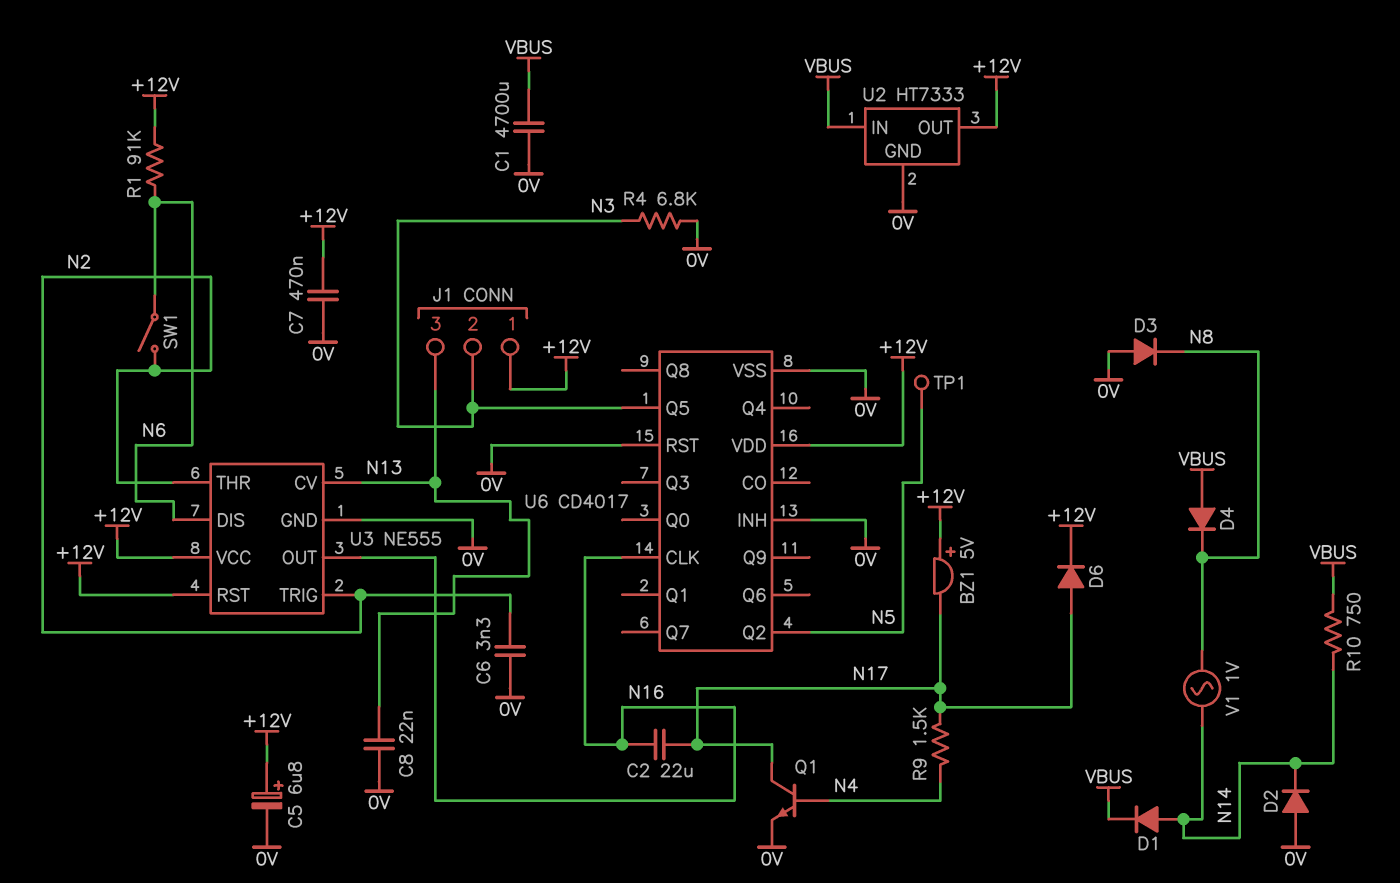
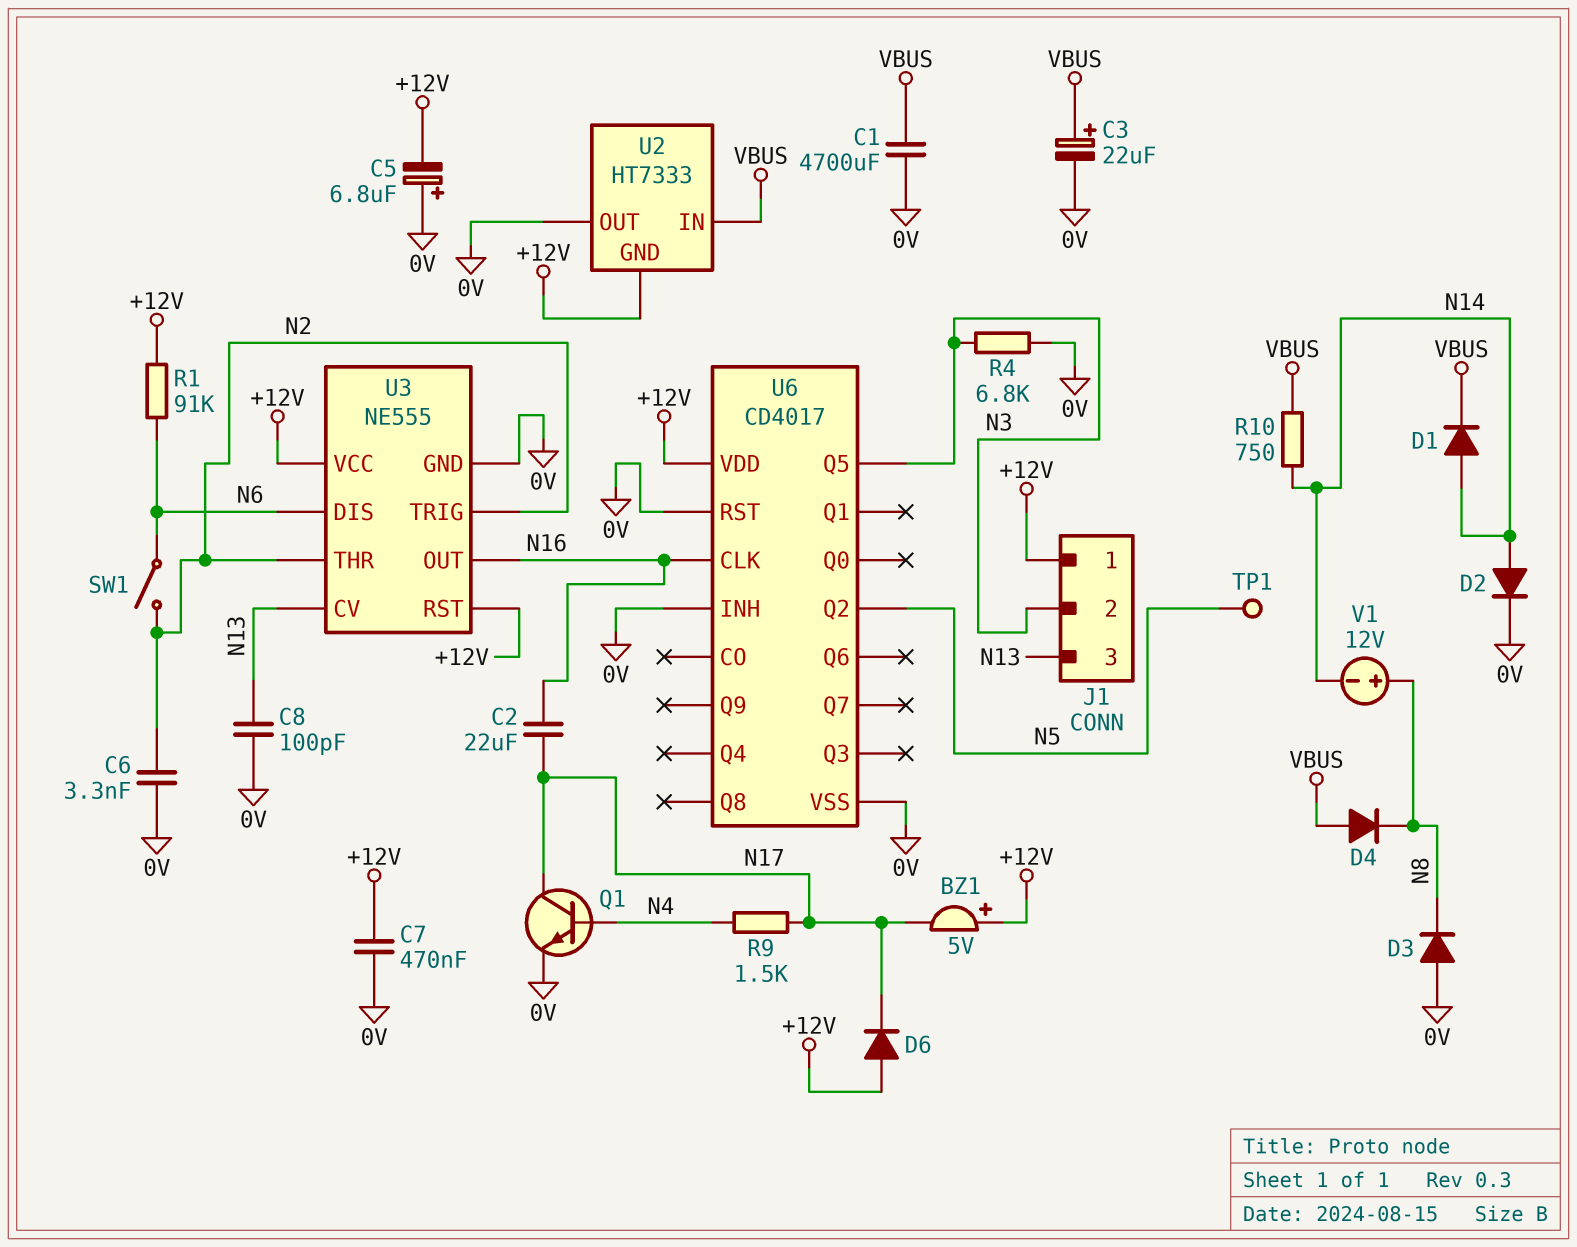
C3: none -> 22uF (plus VBUS, minus 0V)
C5: 6.8uF (plus +12V, minus 0V) -> 6.8uF (plus 0V, minus +12V)
C8: 22nF (0V, N13) -> 100pF (0V, N13)
D2: diode (A 0V, K N14) -> diode (A N14, K 0V)
D6: diode (A N17, K +12V) -> diode (A +12V, K N17)
U2 pin GND: 0V -> +12V
U2 pin OUT: +12V -> 0V
V1: AC 1V (N8, N14) -> 12V (plus N8, minus N14)

